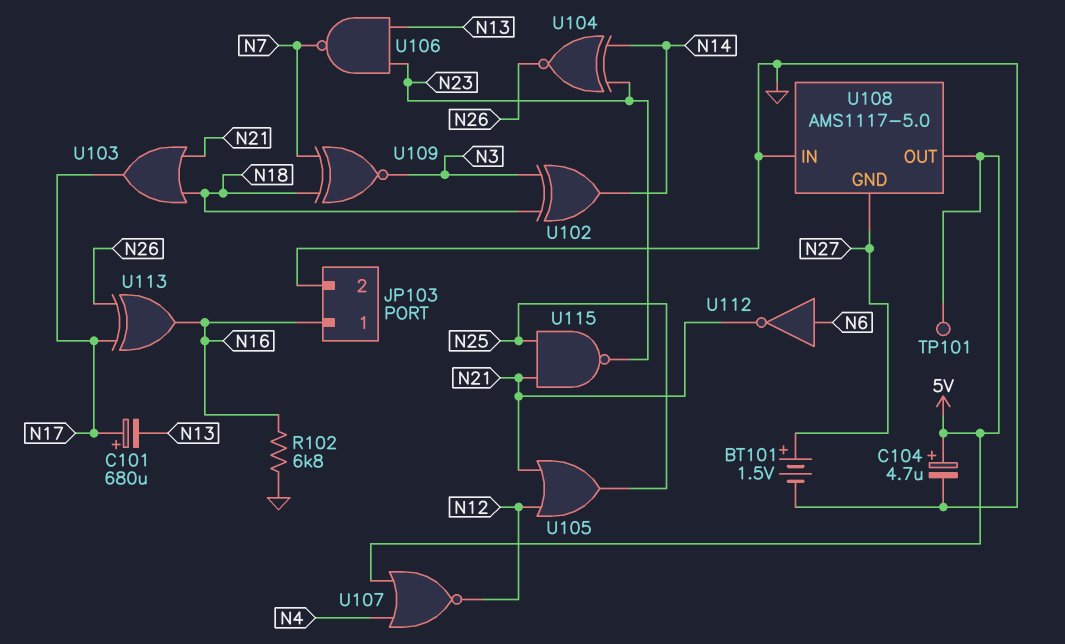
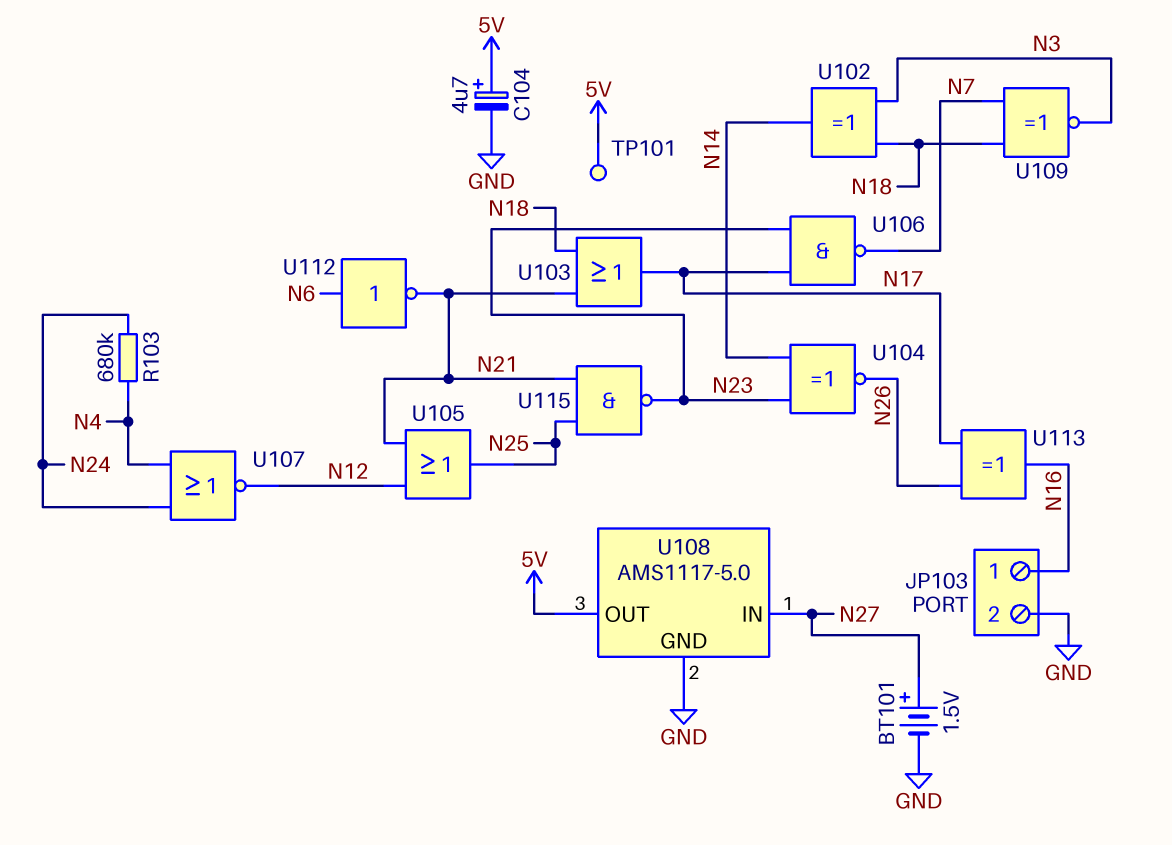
C101: 680uF (plus N17, minus N13) -> none
R102: 6.8k (GND, N16) -> none
R103: none -> 680k (N4, N24)
U106: NAND (in N13, in N23, out N7) -> NAND (in N17, in N23, out N7)
U107: NOR (in 5V, in N4, out N12) -> NOR (in N4, in N24, out N12)
U108 pin GND: N27 -> GND
U108 pin IN: GND -> N27

